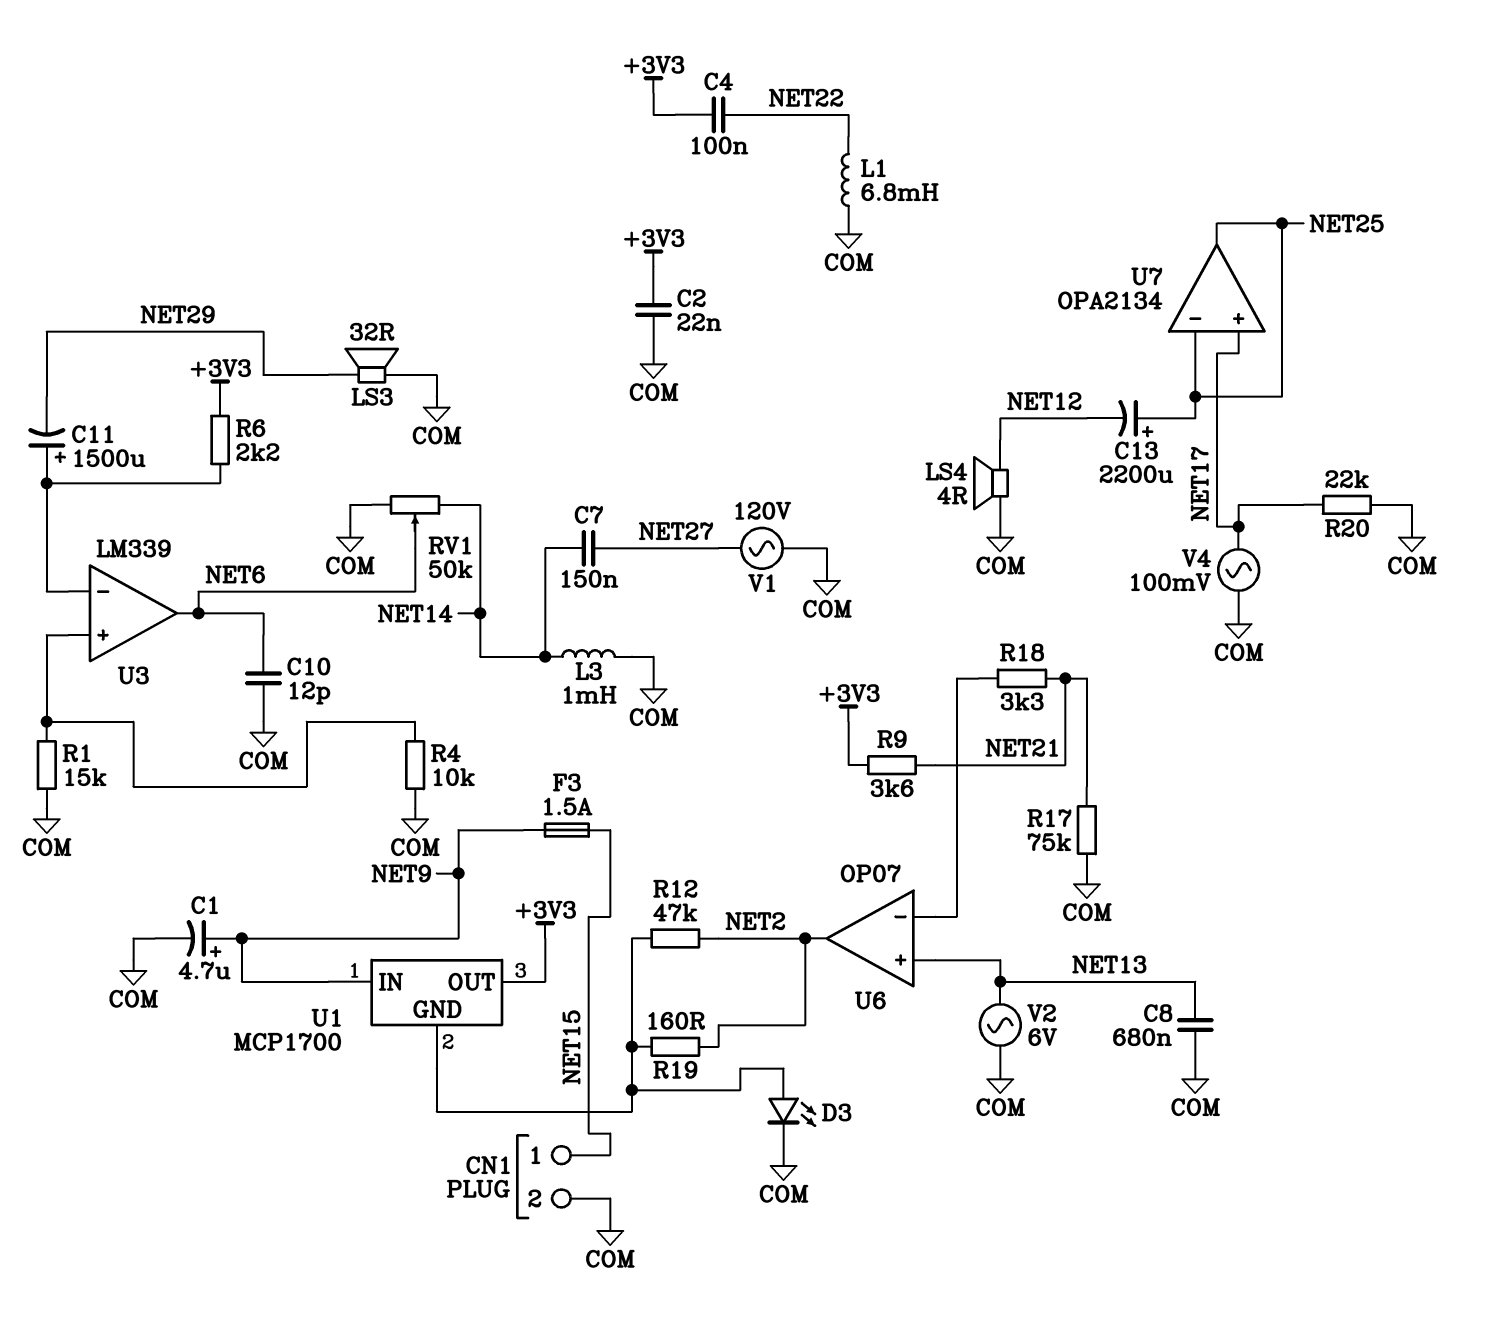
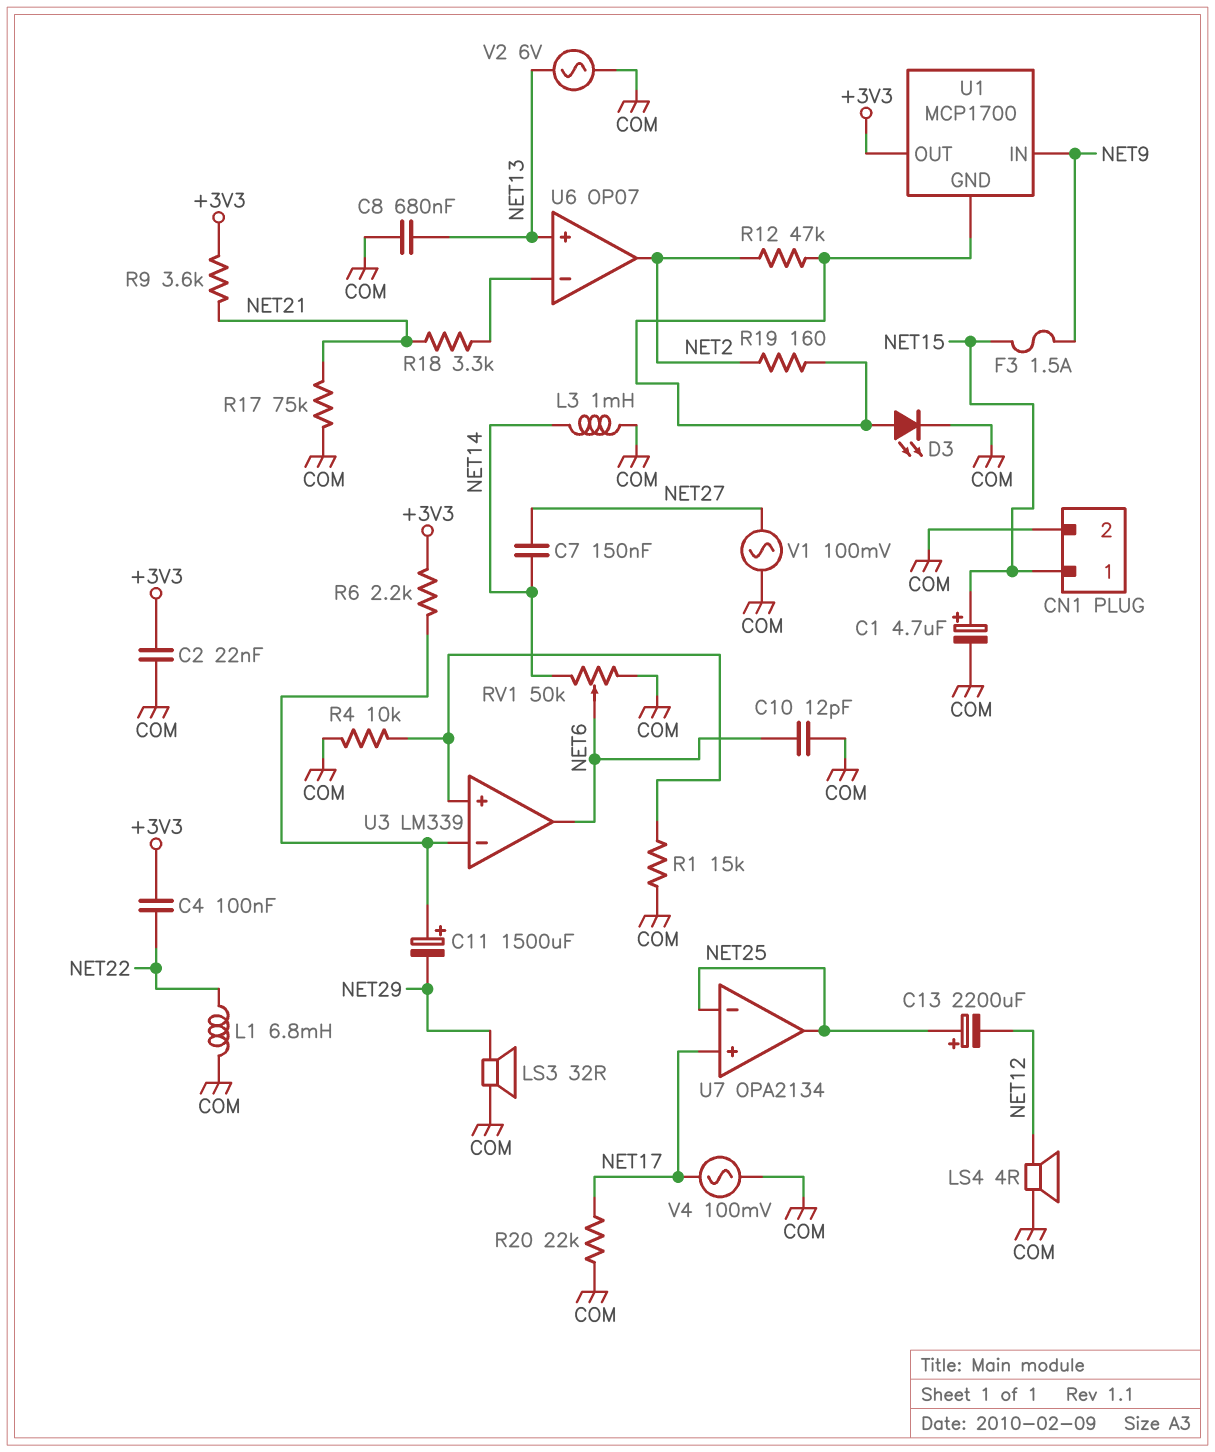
C1: 4.7uF (plus NET9, minus COM) -> 4.7uF (plus NET15, minus COM)
V1: AC 120V (COM, NET27) -> AC 100mV (COM, NET27)

